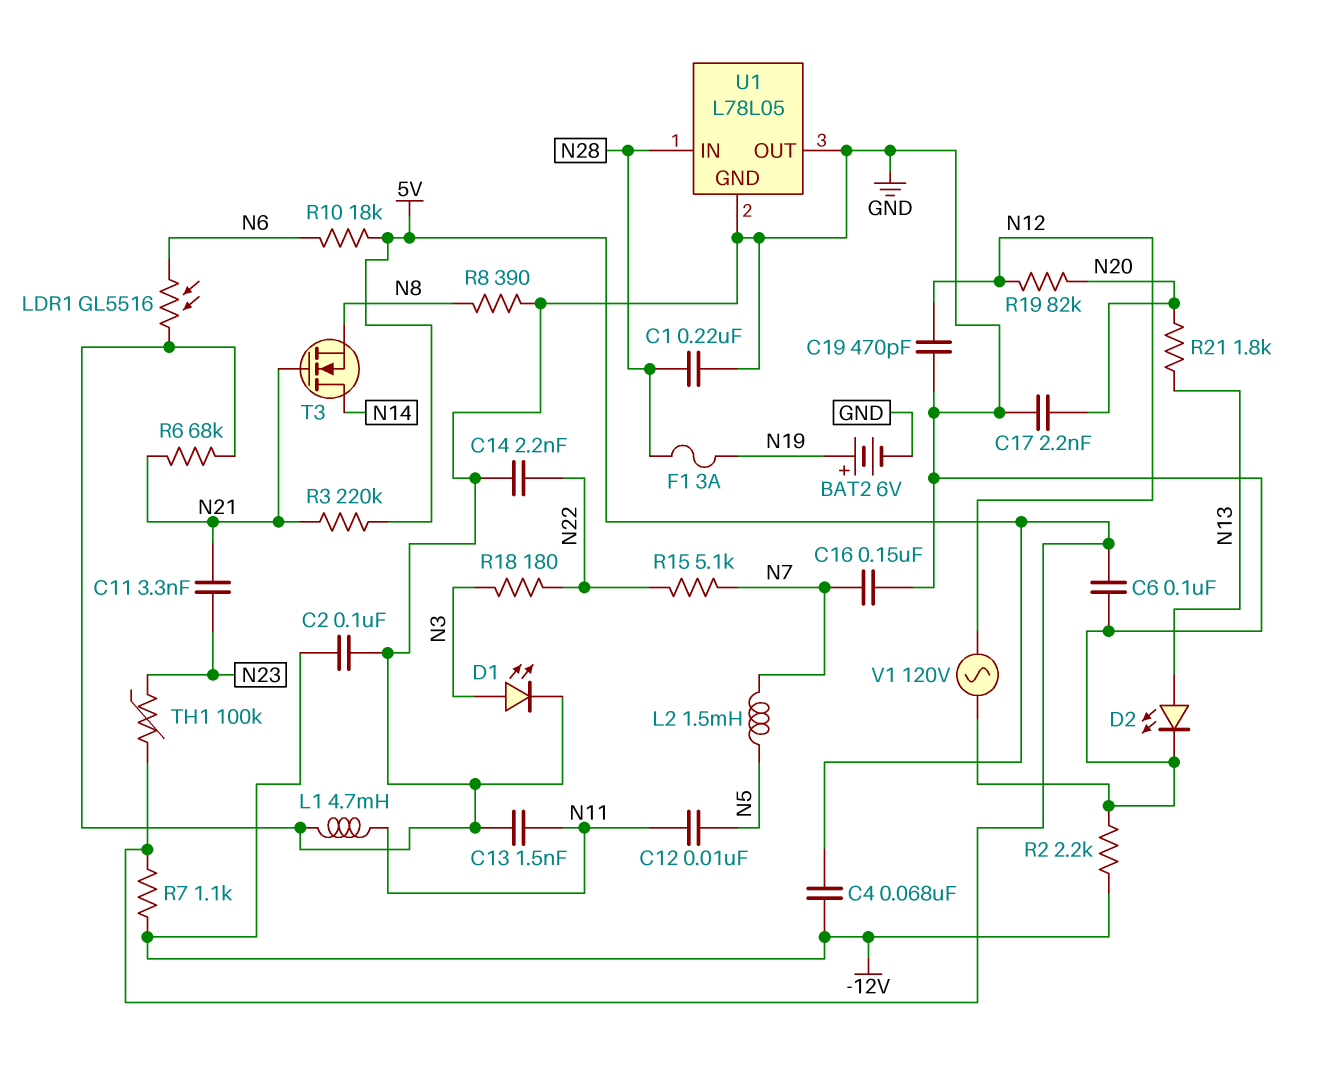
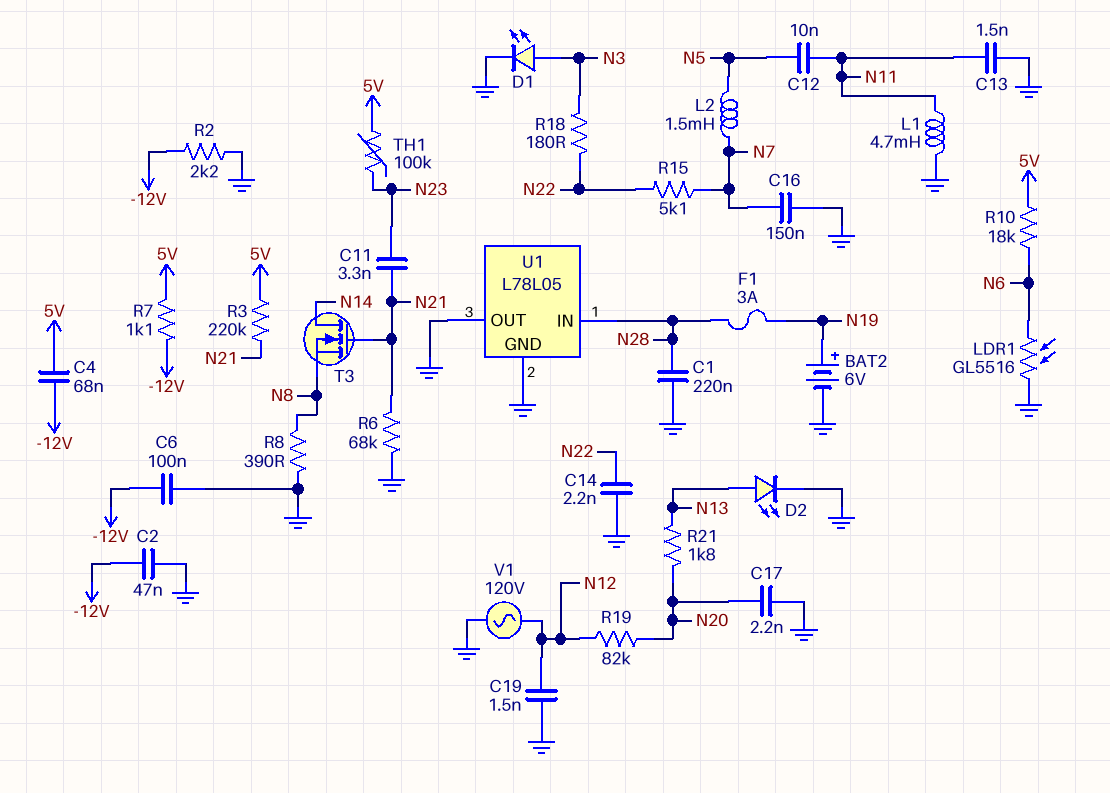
C2: 100nF (-12V, GND) -> 47nF (-12V, GND)
C6: 100nF (5V, GND) -> 100nF (-12V, GND)
C19: 470pF (GND, N12) -> 1.5nF (GND, N12)

